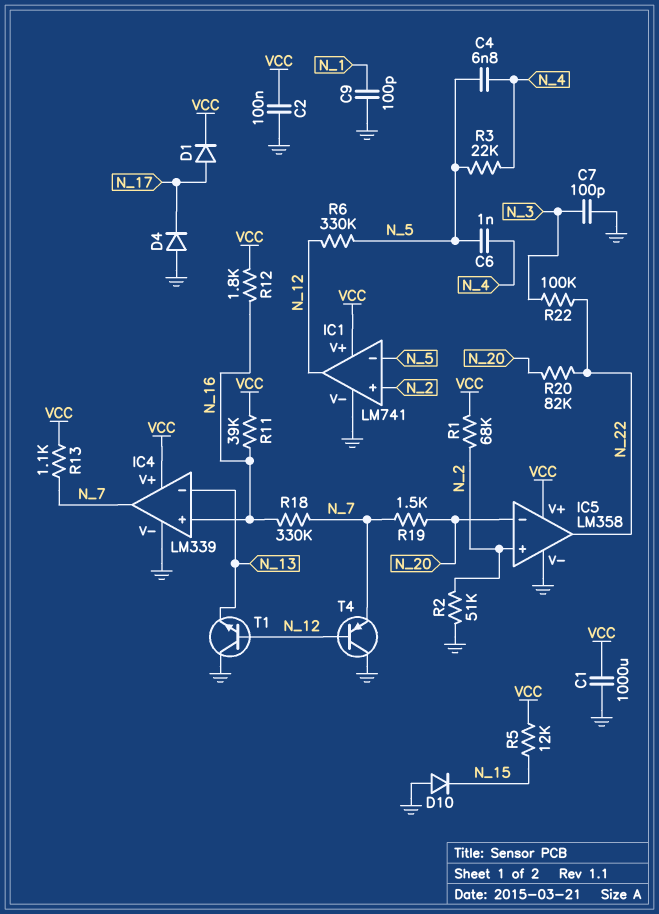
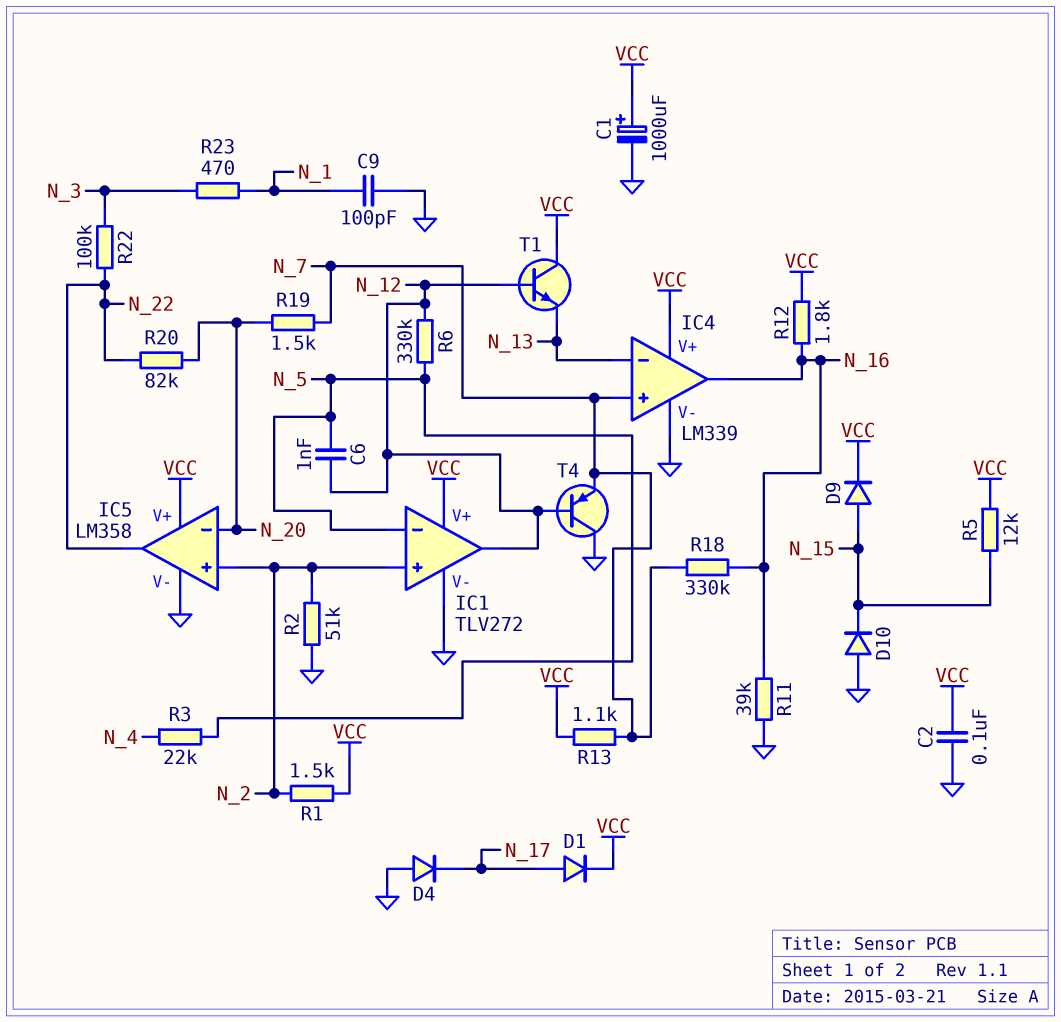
C1: 1000uF (GND, VCC) -> 1000uF (plus VCC, minus GND)
C4: 6.8nF (N_4, N_5) -> none
C6: 1nF (N_4, N_5) -> 1nF (N_5, N_12)
C7: 100pF (GND, N_3) -> none
D9: none -> diode (A N_15, K VCC)
IC1: LM741 -> TLV272
IC4 pin in+: N_16 -> N_7
IC4 pin out: N_7 -> N_16
R1: 68k (N_2, VCC) -> 1.5k (N_2, VCC)
R11: 39k (N_16, VCC) -> 39k (GND, N_16)
R23: none -> 470 (N_1, N_3)
T1: NPN (B N_12, C GND, E N_13) -> NPN (B N_12, C VCC, E N_13)

